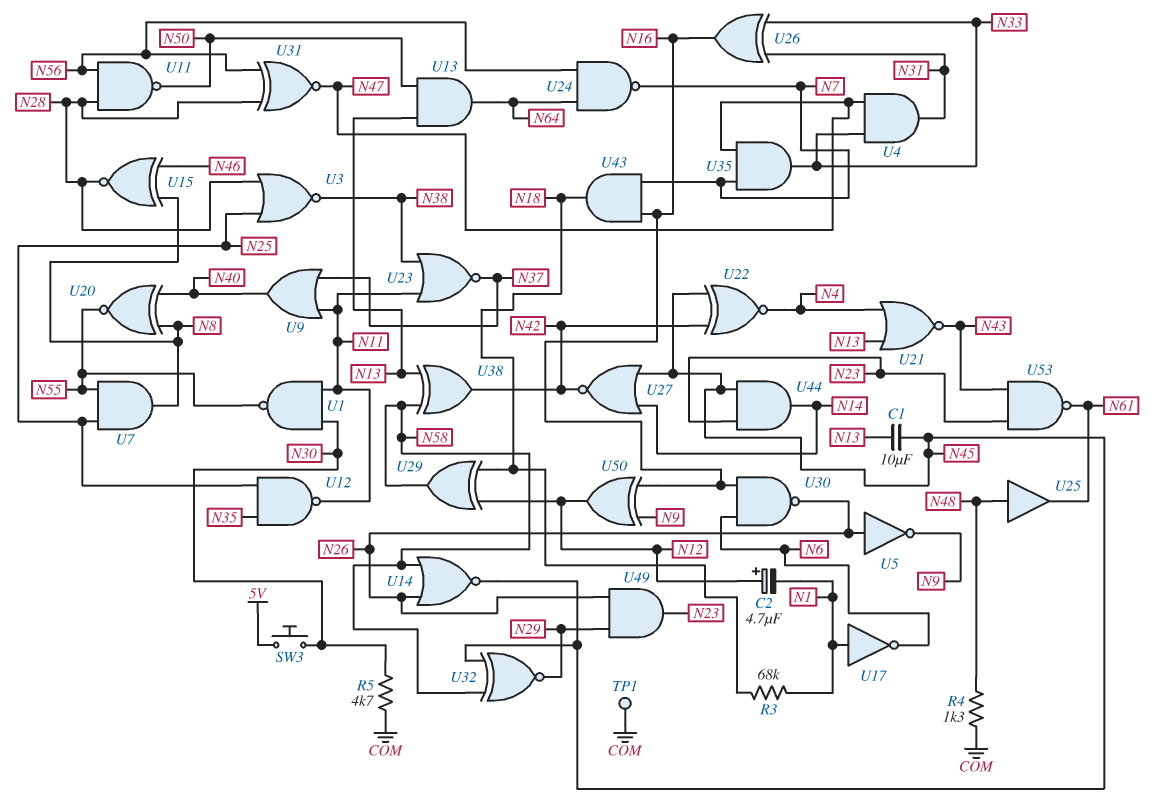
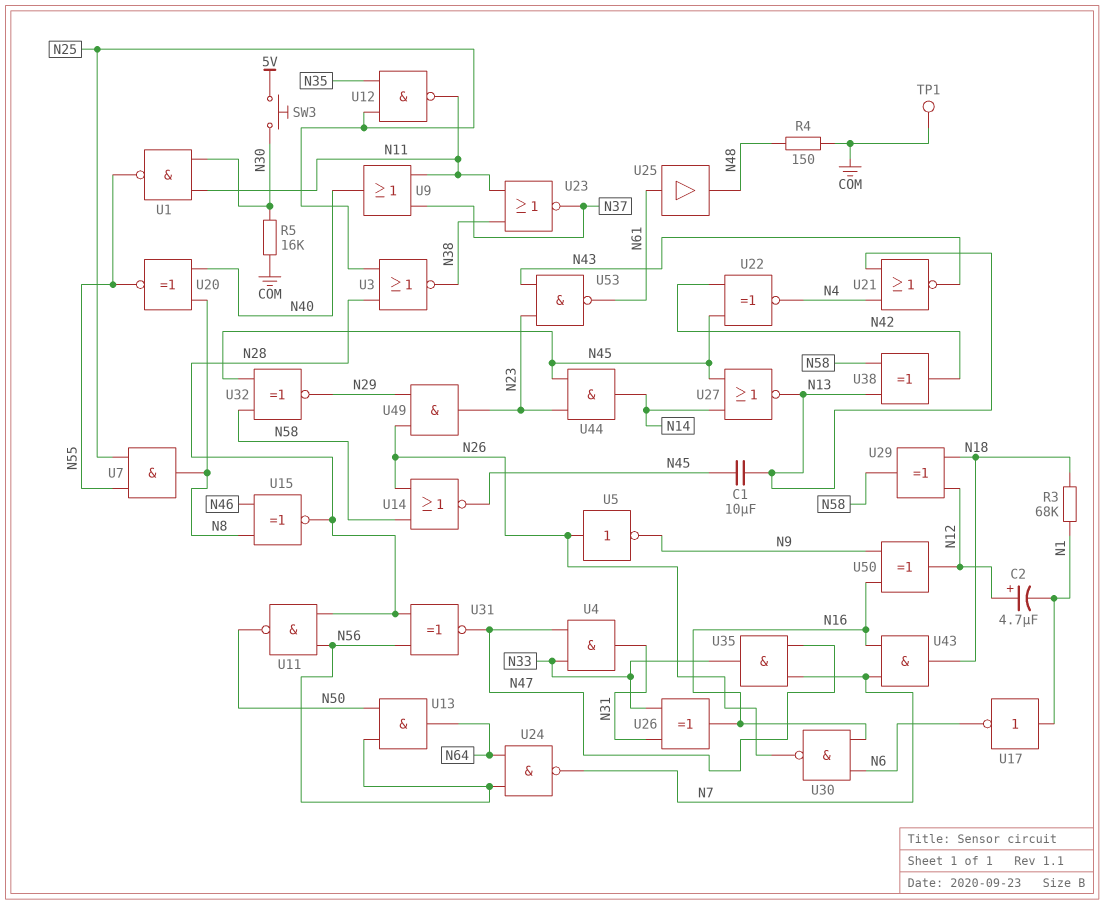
R4: 1.3k (COM, N48) -> 150 (COM, N48)
R5: 4.7k (COM, N30) -> 16k (COM, N30)
U13: AND (in N13, in N50, out N64) -> AND (in N50, in N56, out N64)
U25: buffer (in N48, out N61) -> buffer (in N61, out N48)
U27: NOR (in N14, in N45, out N42) -> NOR (in N14, in N45, out N13)

